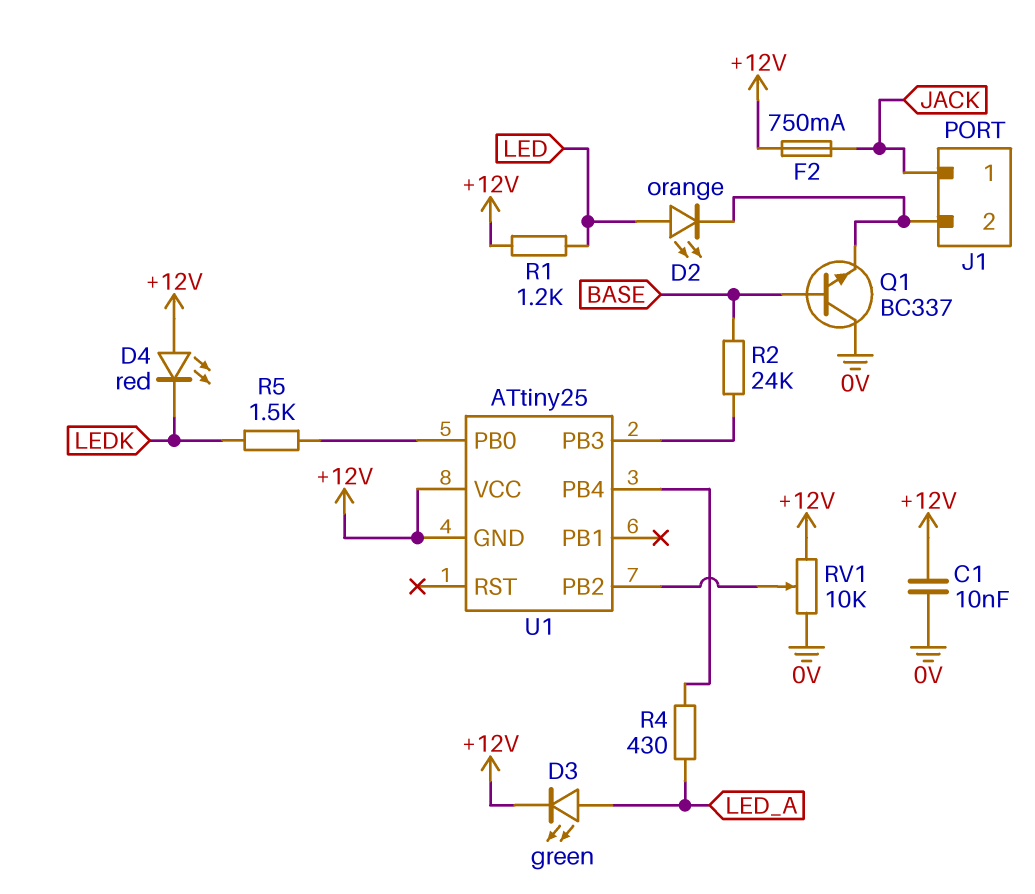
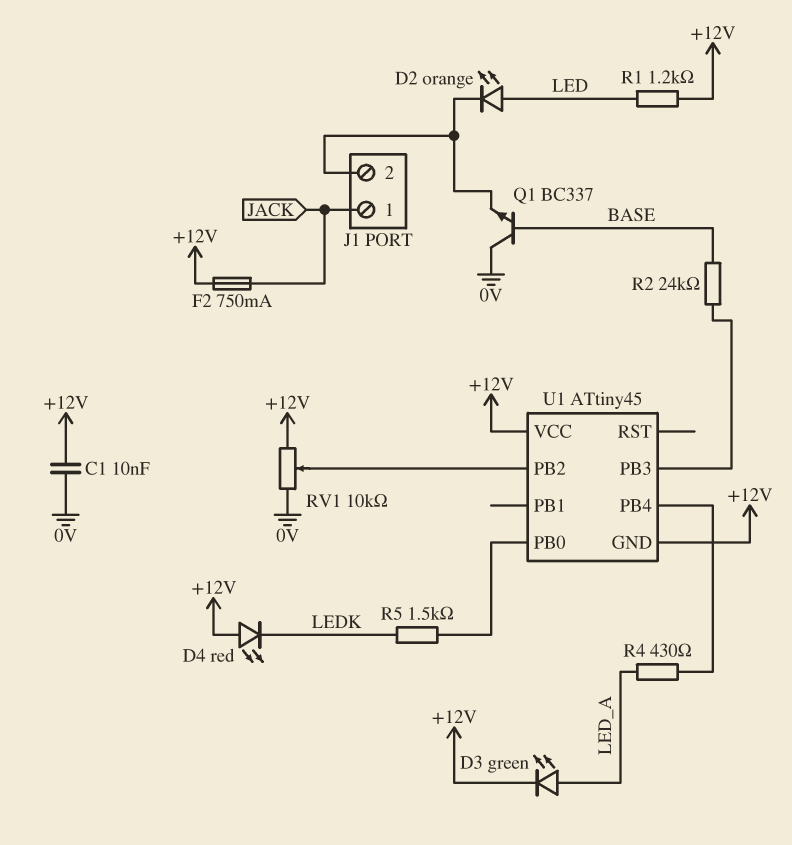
U1: ATtiny25 -> ATtiny45

